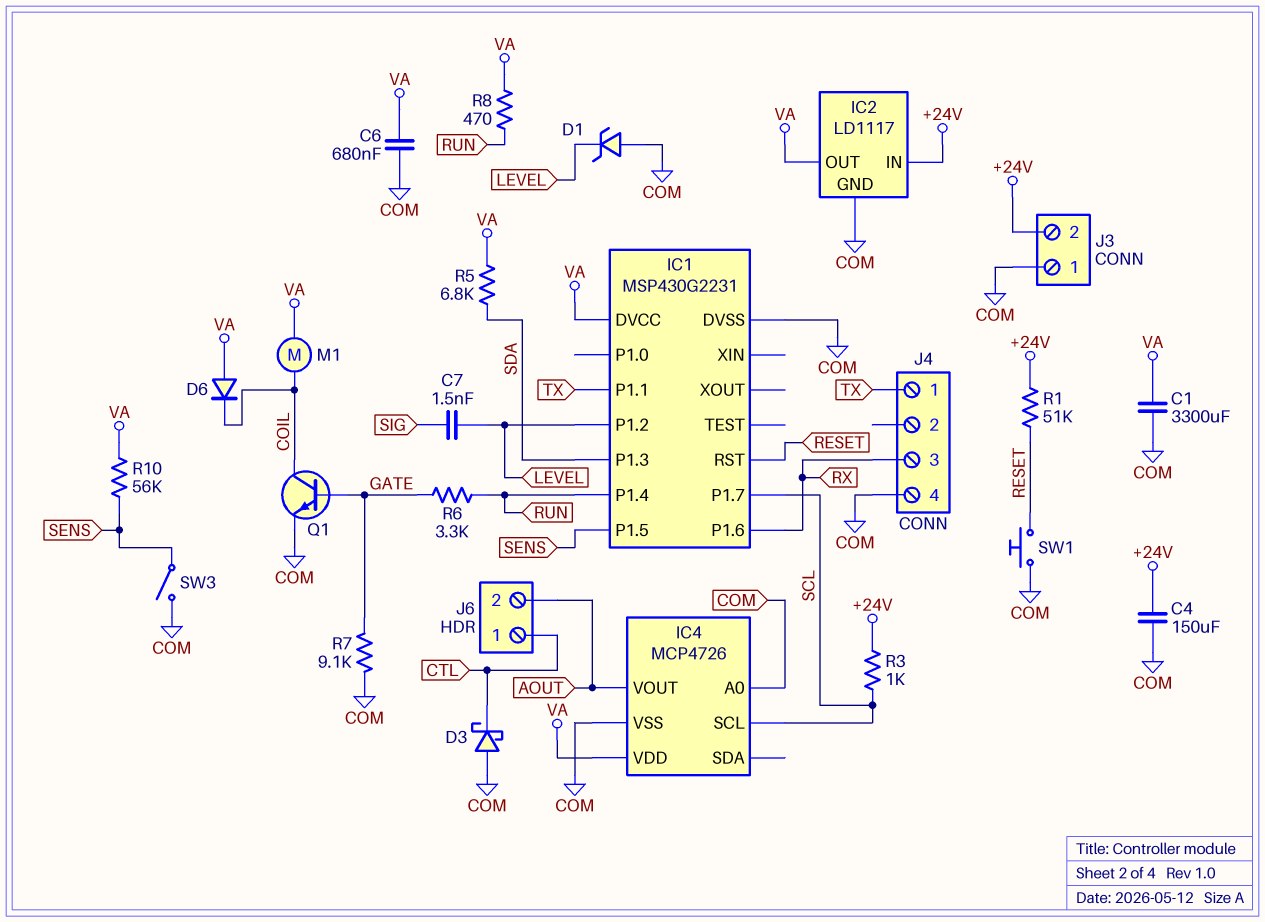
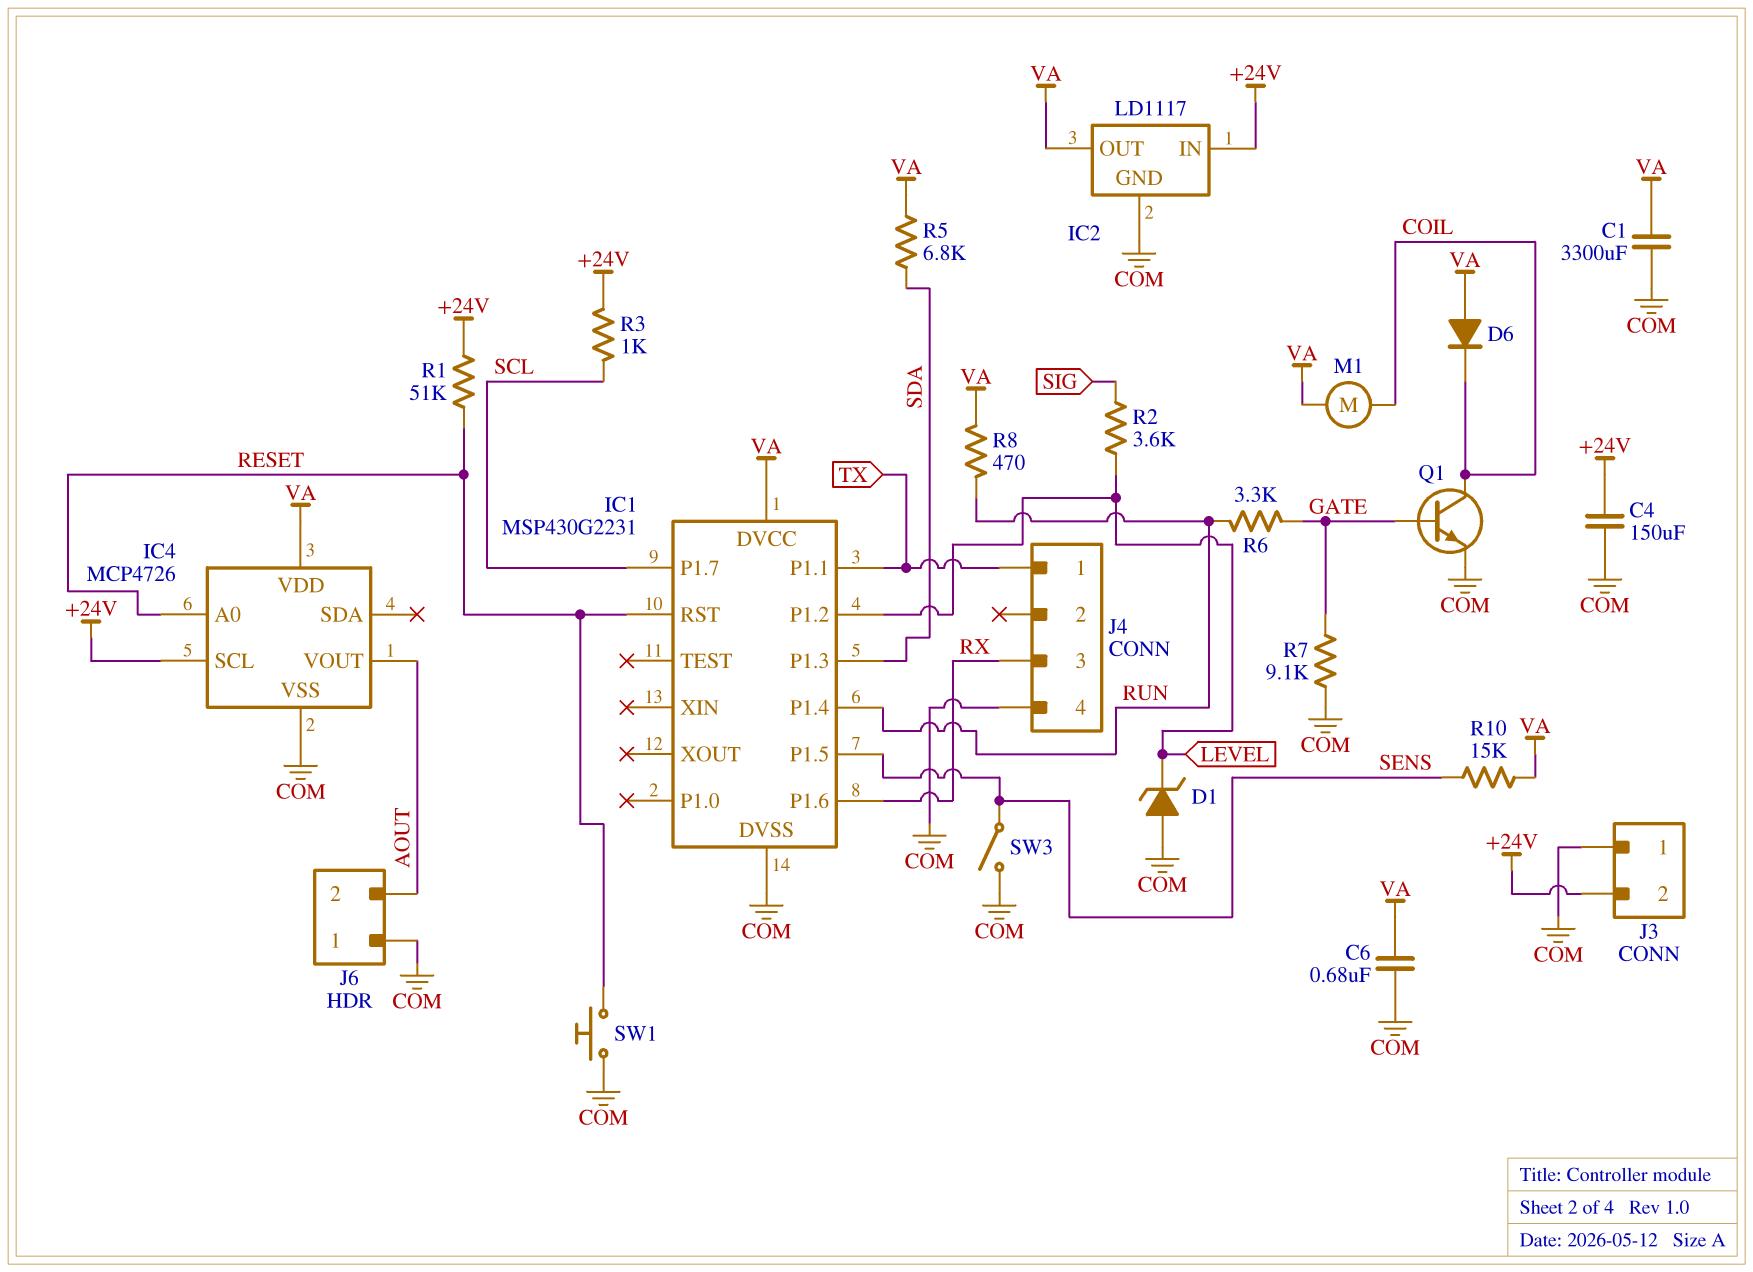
C7: 1.5nF (LEVEL, SIG) -> none
D3: schottky (A COM, K CTL) -> none
IC4 pin A0: COM -> RESET
IC4 pin SCL: SCL -> +24V
J6 pin 1: CTL -> COM
R2: none -> 3.6k (LEVEL, SIG)
R10: 56k (SENS, VA) -> 15k (SENS, VA)

